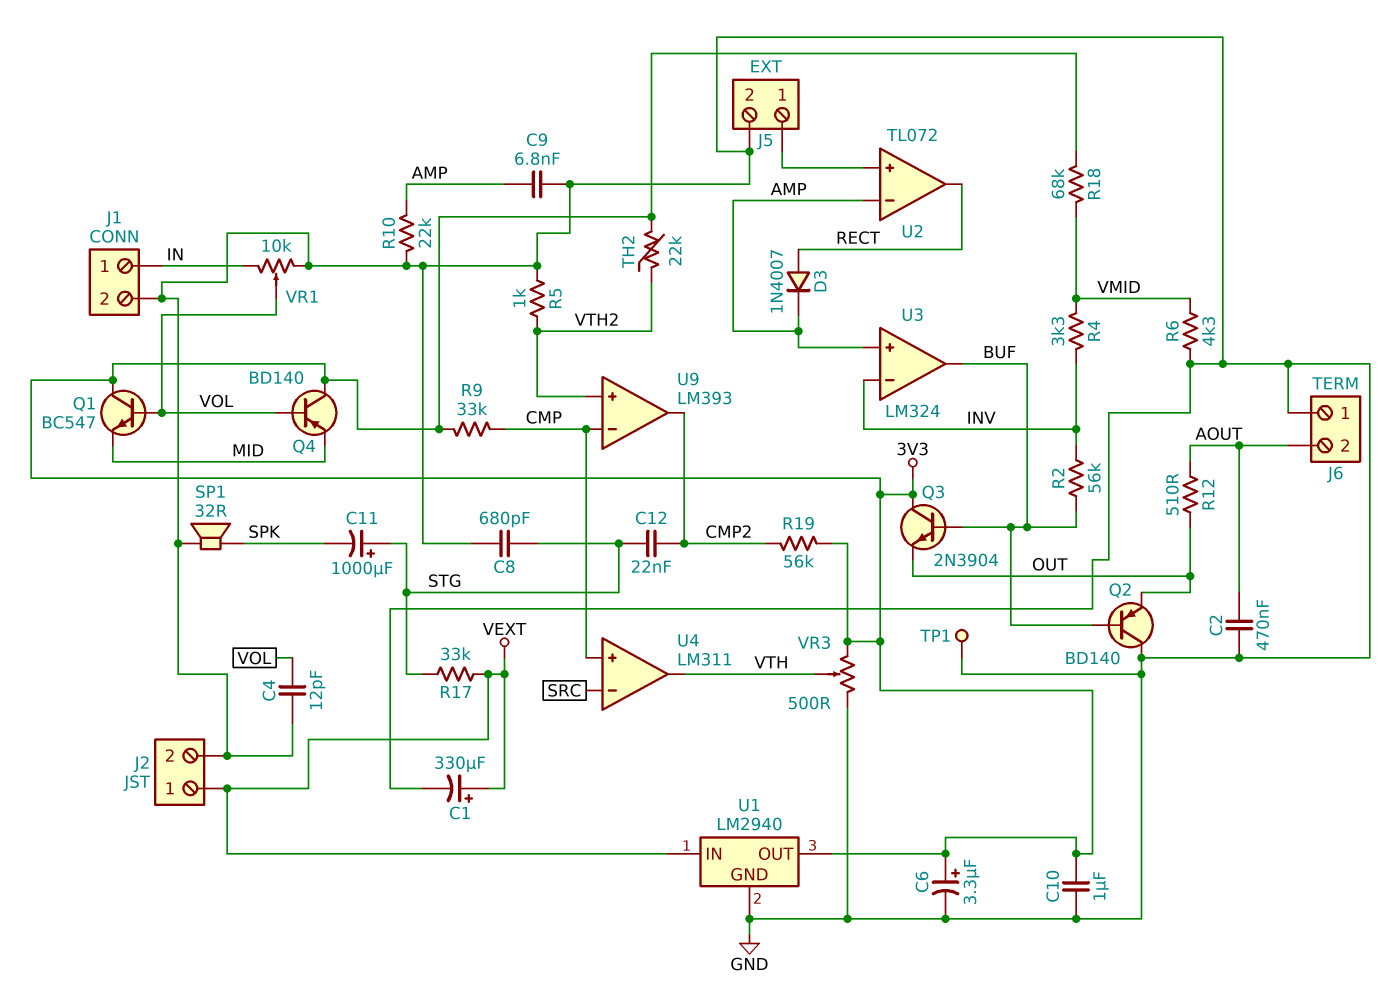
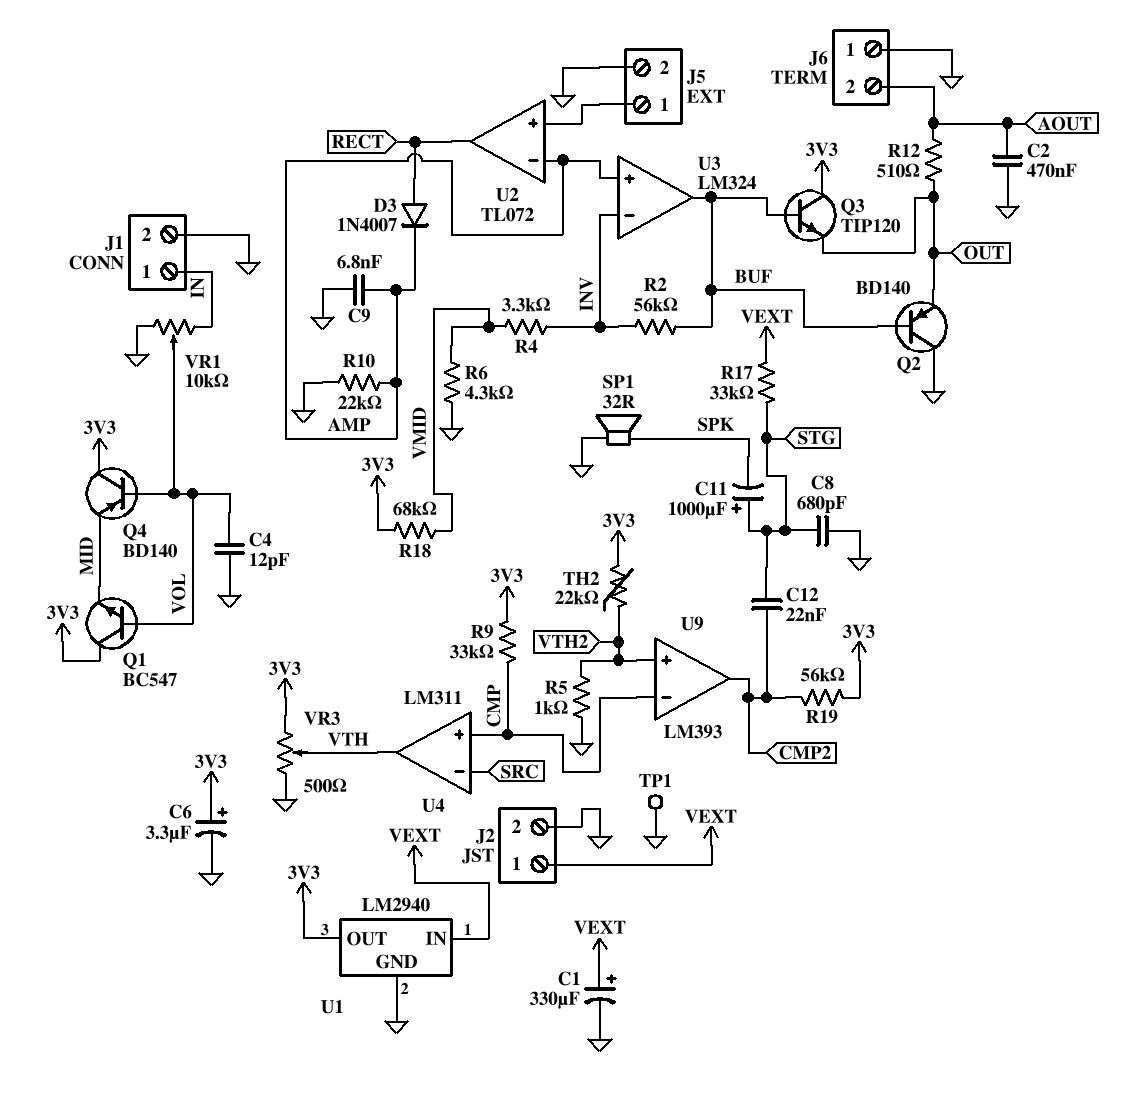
C10: 1uF (3V3, GND) -> none
Q3: NPN 2N3904 (B BUF, C 3V3, E OUT) -> NPN TIP120 (B BUF, C 3V3, E OUT)

